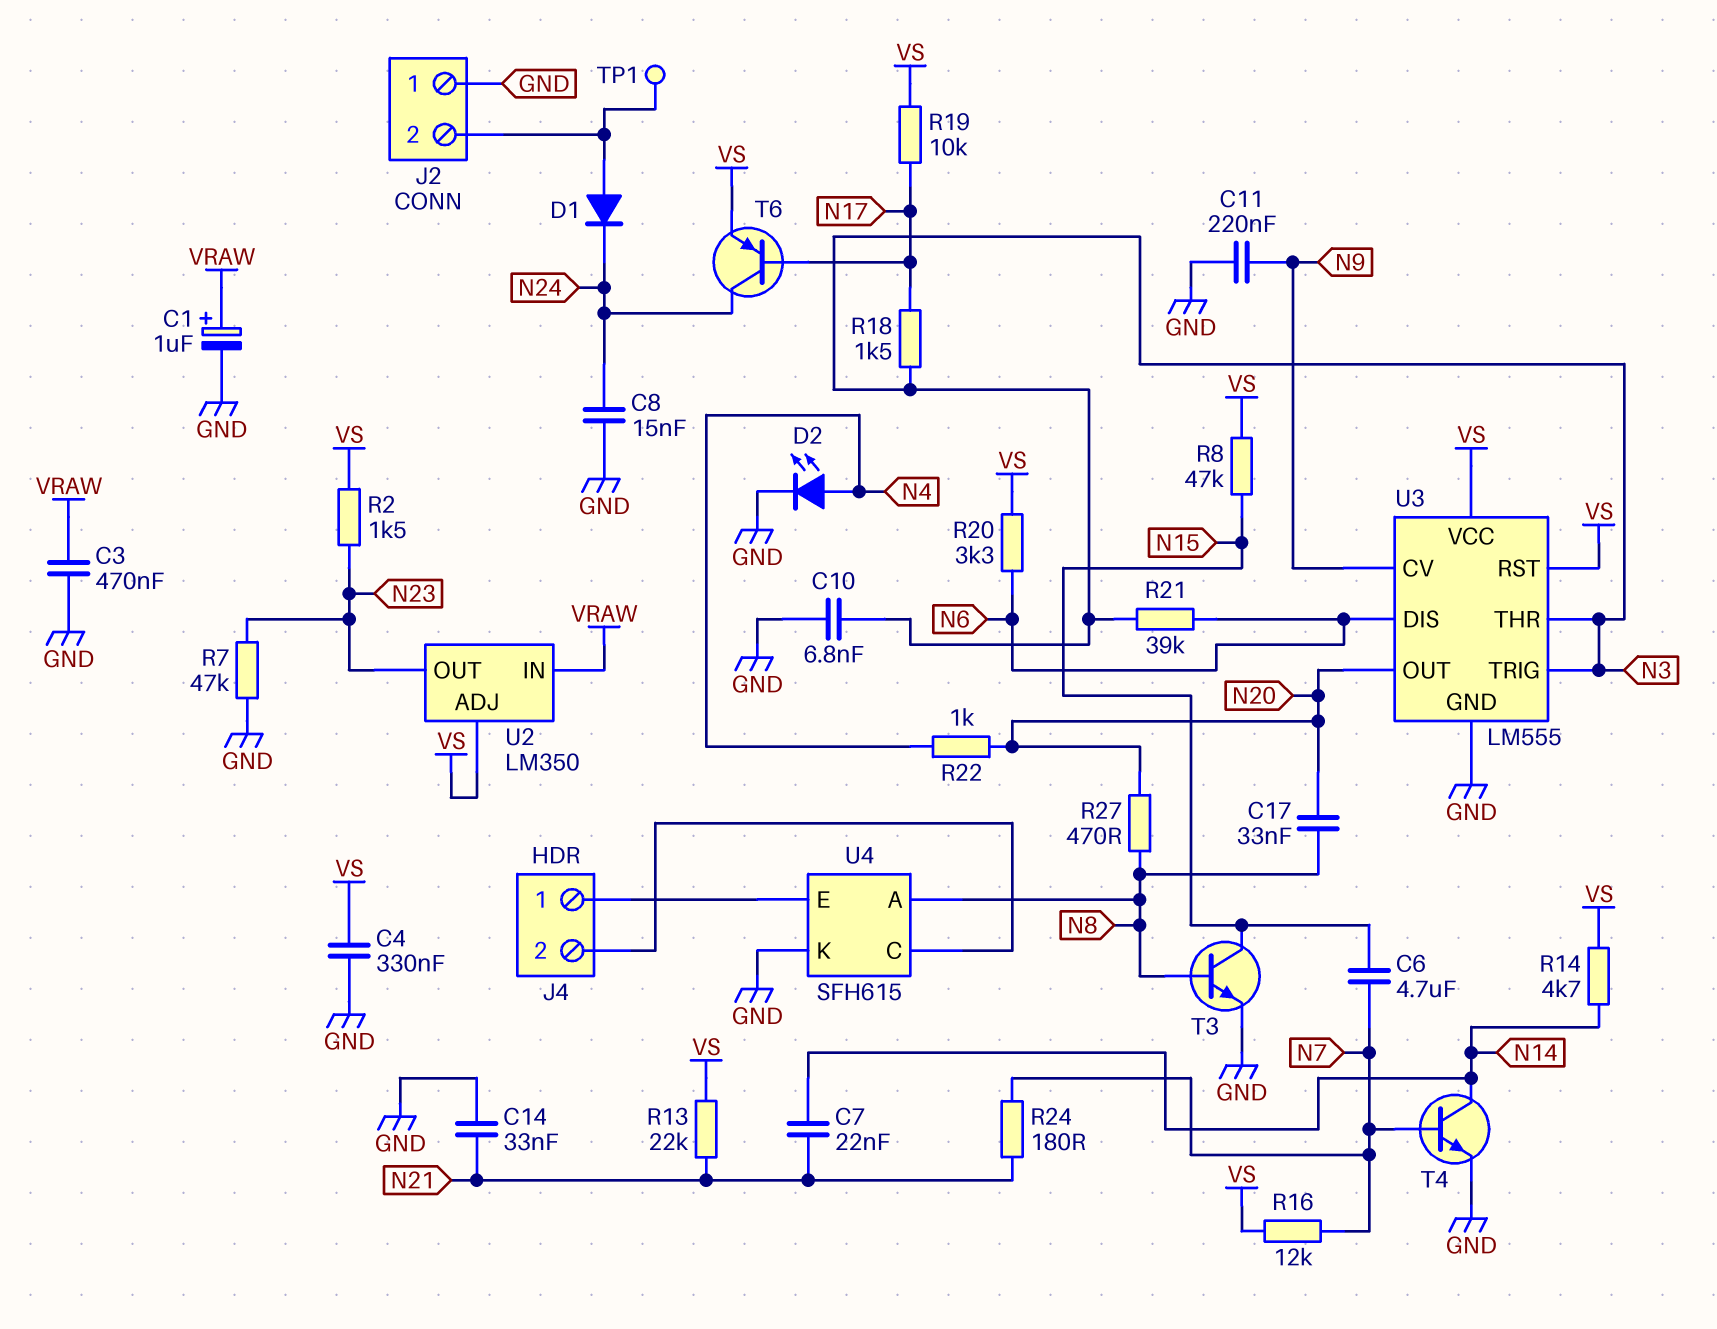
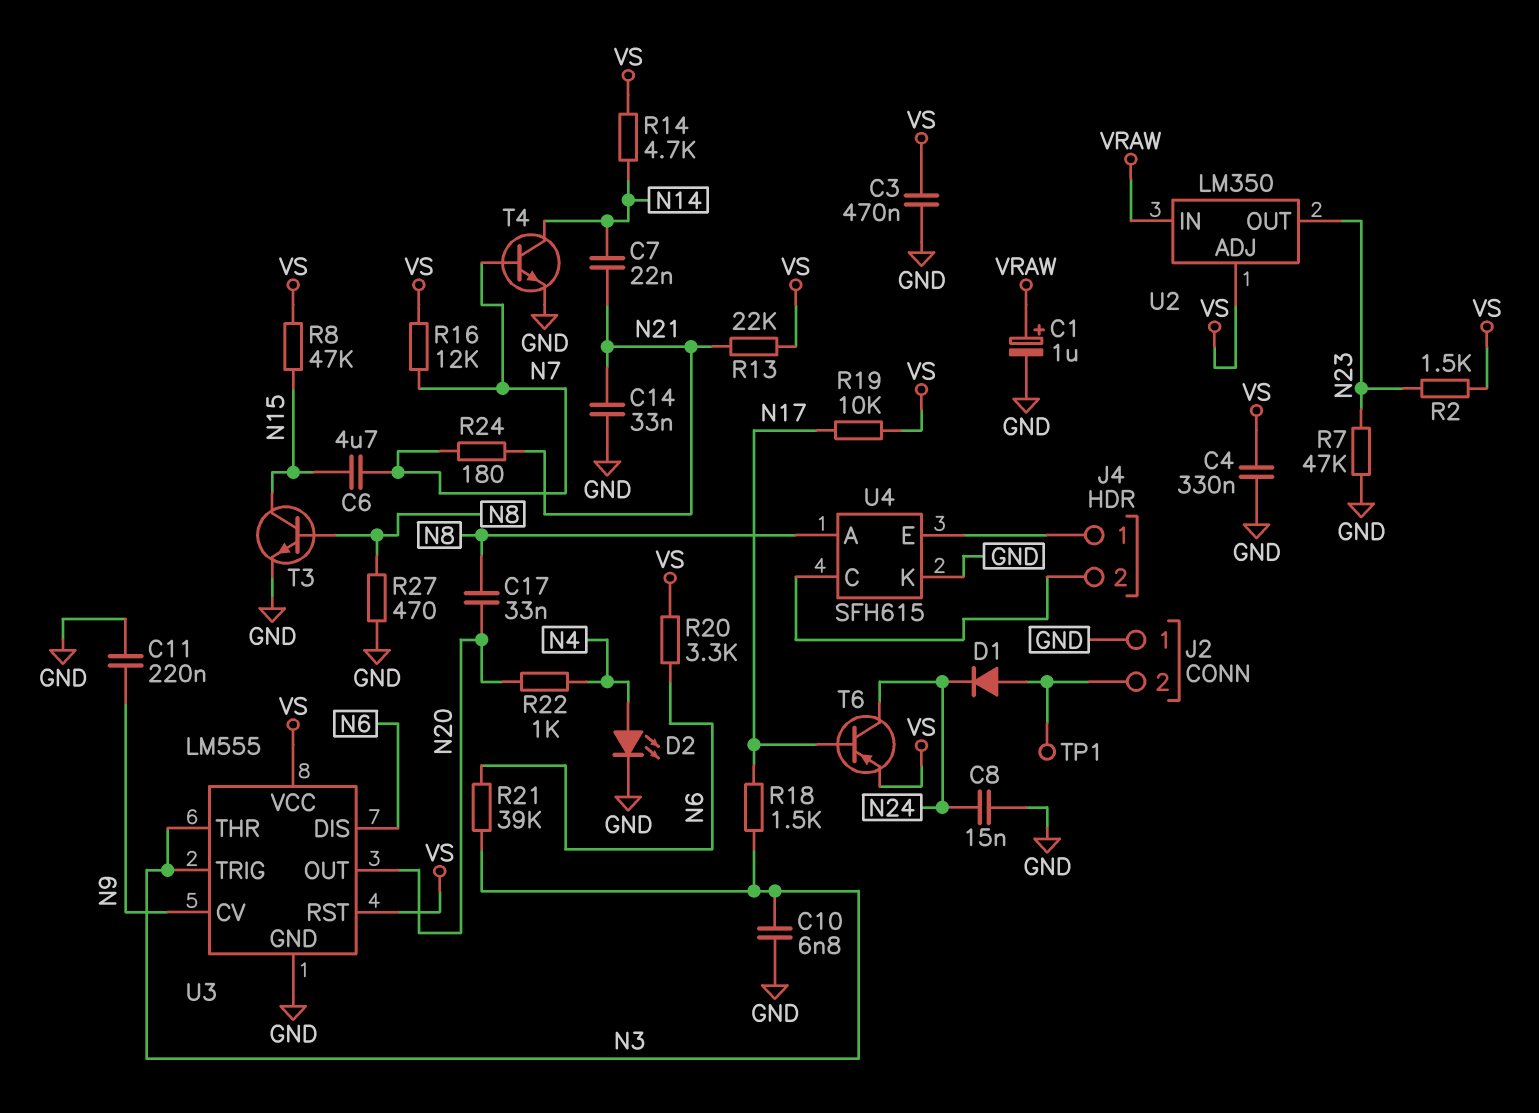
C3: 470nF (GND, VRAW) -> 470nF (GND, VS)
R27: 470 (N8, N20) -> 470 (GND, N8)

